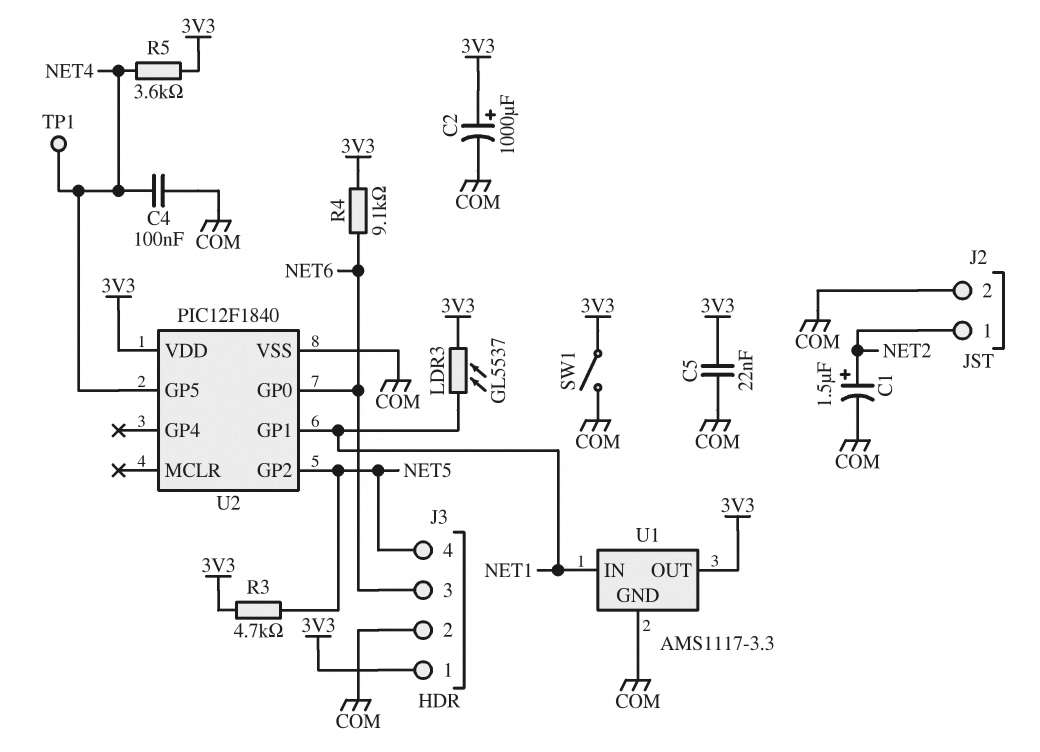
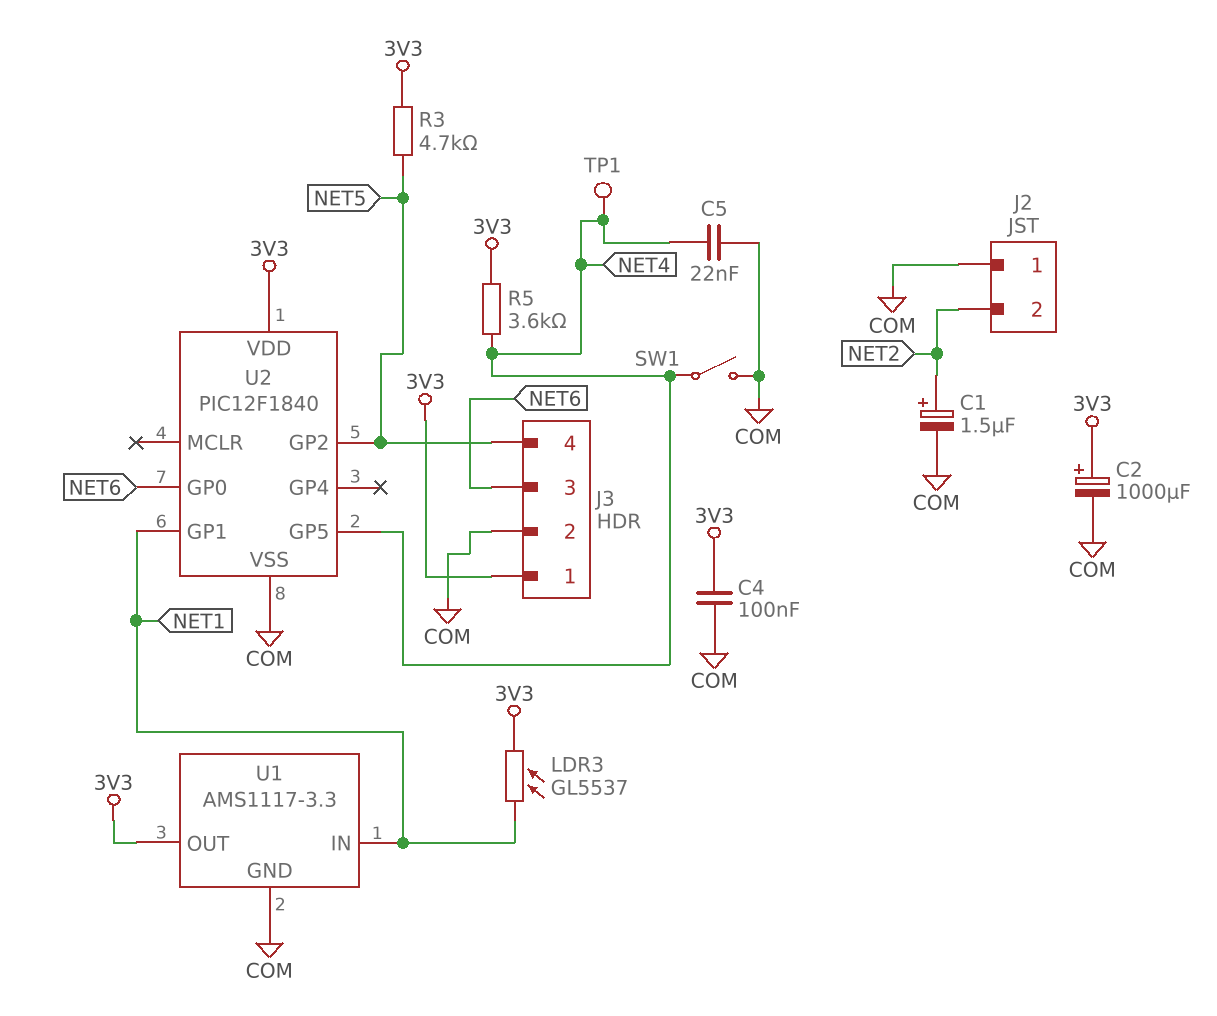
C4: 100nF (COM, NET4) -> 100nF (3V3, COM)
C5: 22nF (3V3, COM) -> 22nF (COM, NET4)
J2 pin 1: NET2 -> COM
J2 pin 2: COM -> NET2
R4: 9.1k (3V3, NET6) -> none
SW1: switch (3V3, COM) -> switch (COM, NET4)

